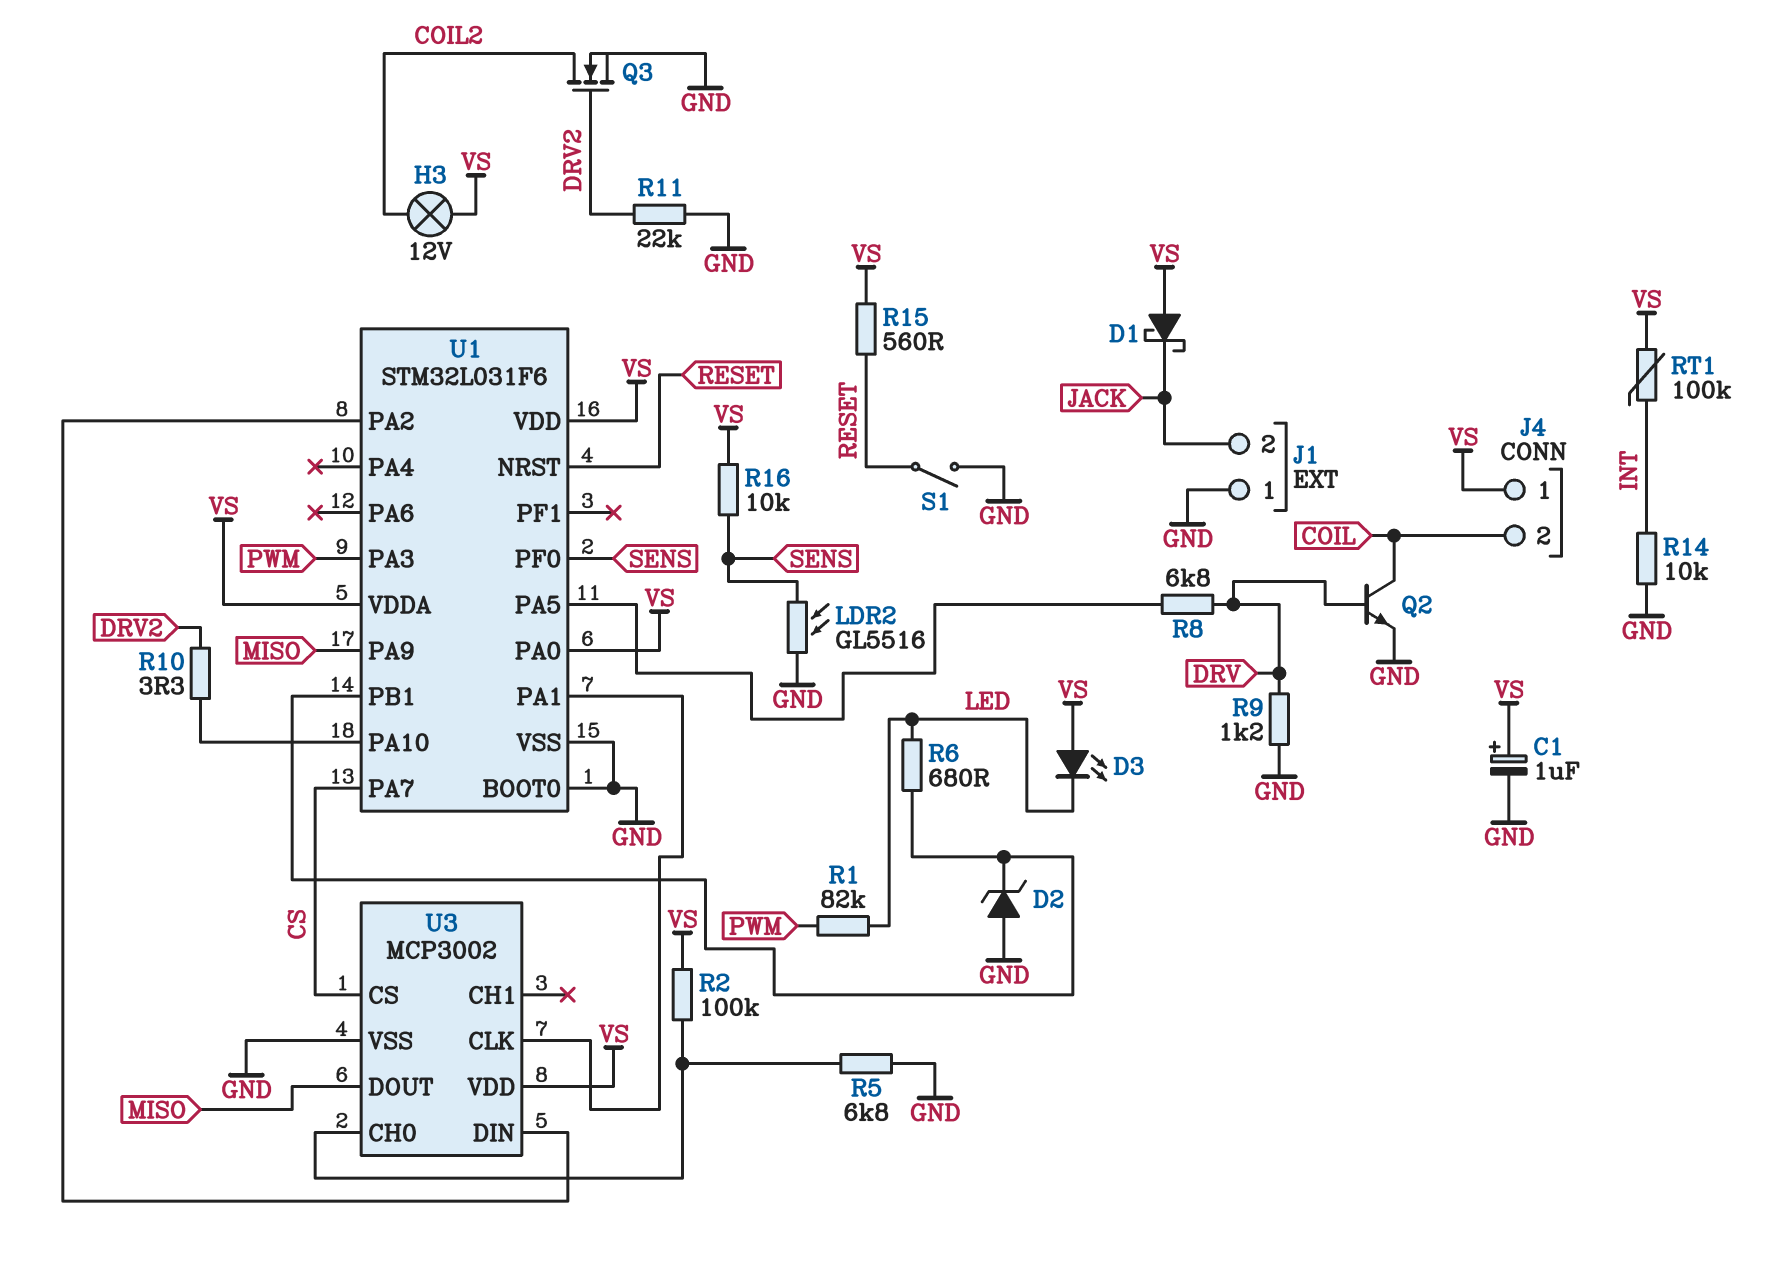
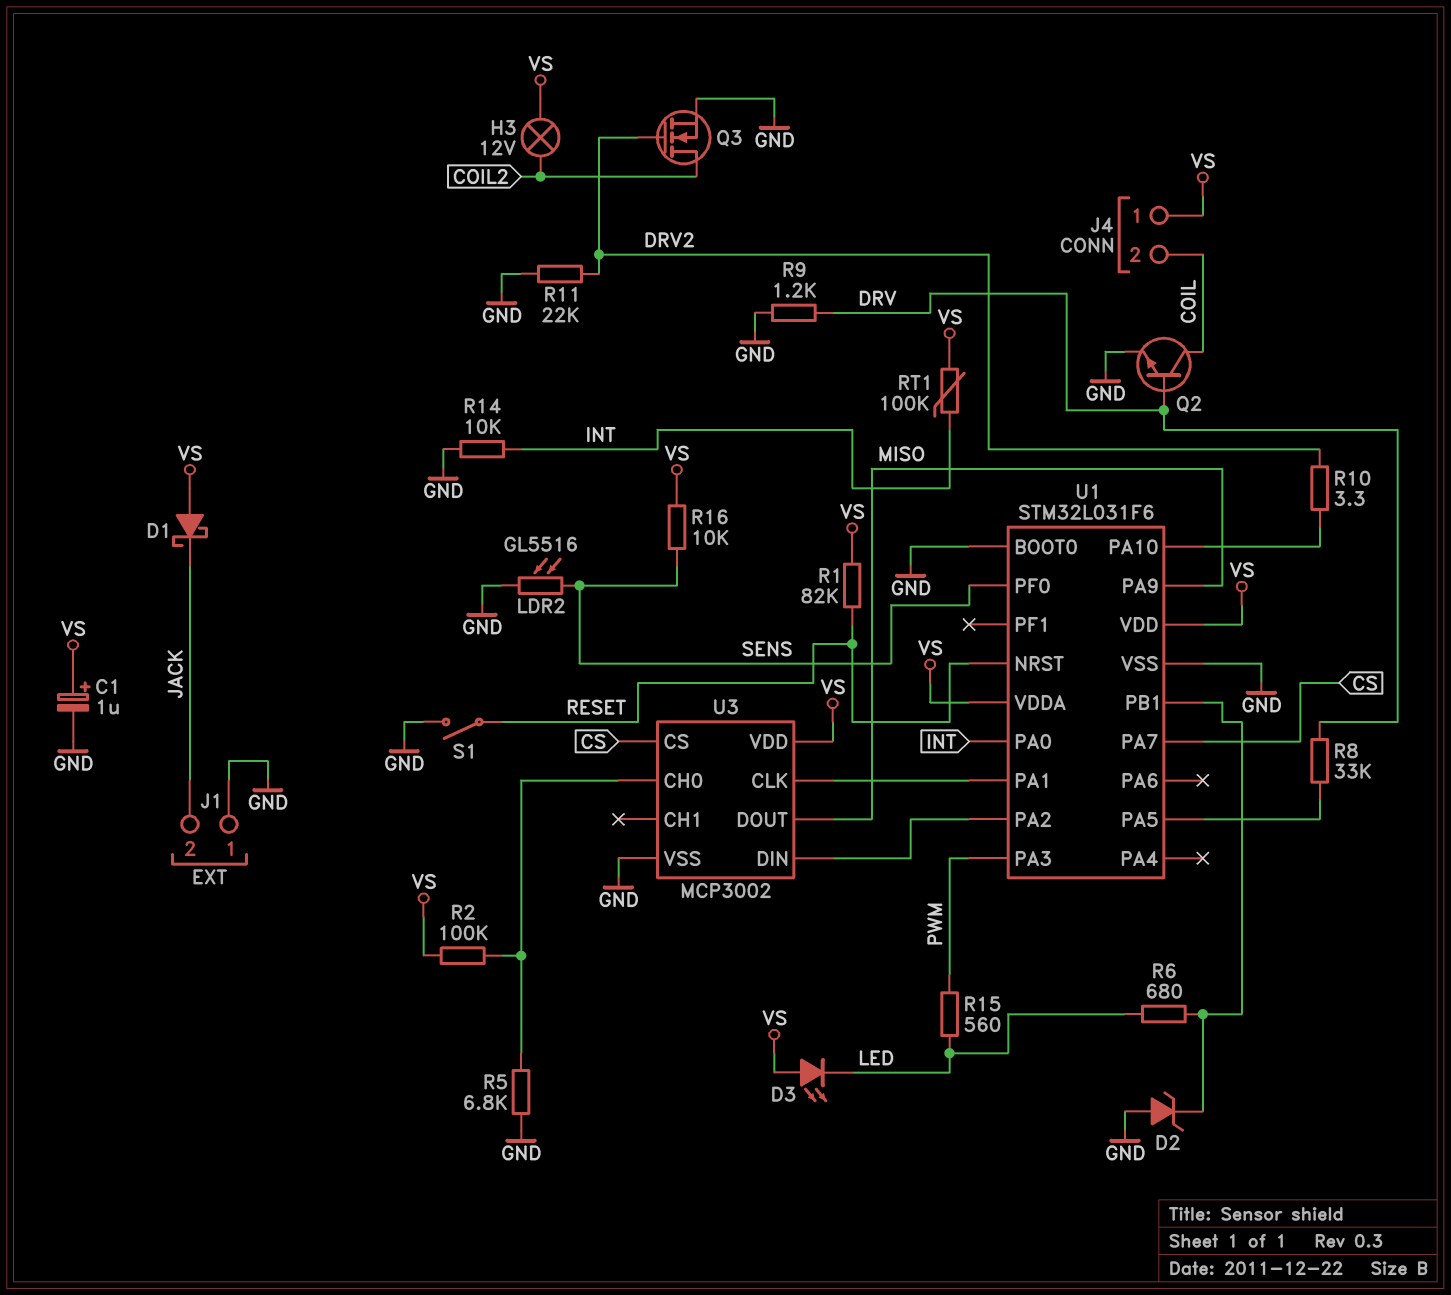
R1: 82k (LED, PWM) -> 82k (RESET, VS)
R8: 6.8k (DRV, U1/PA5) -> 33k (DRV, U1/PA5)
R15: 560 (RESET, VS) -> 560 (LED, PWM)
U1 pin PA0: VS -> INT

